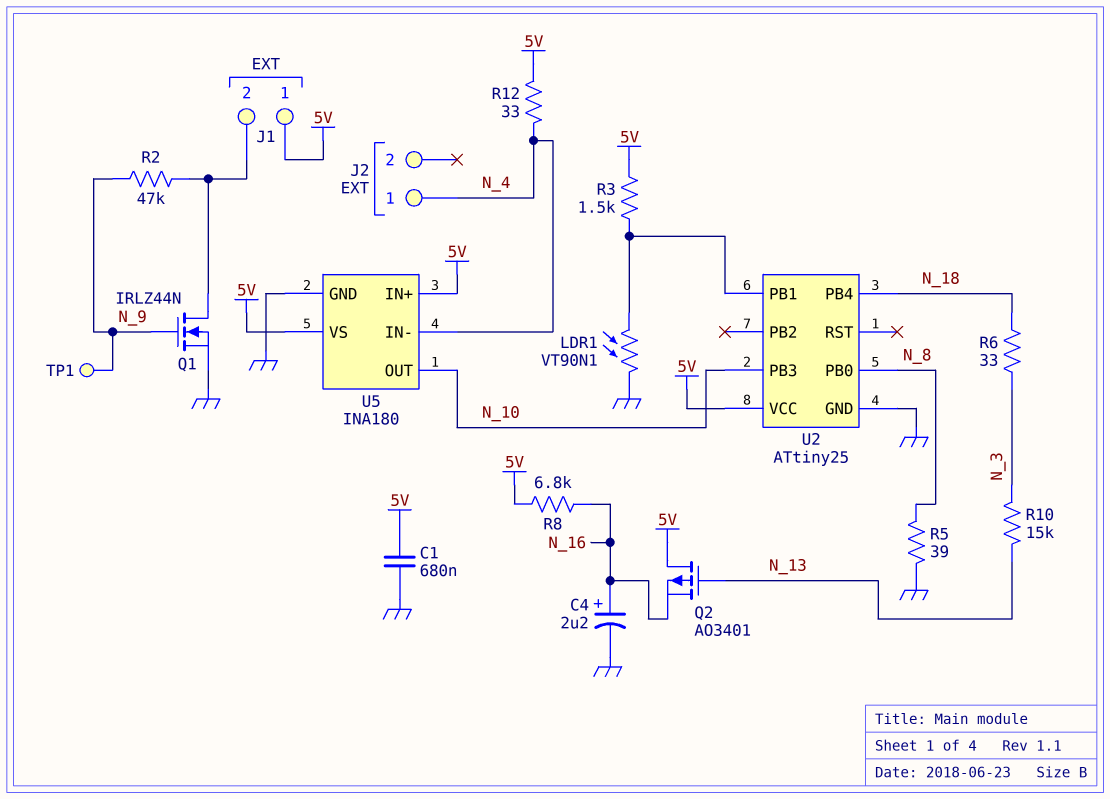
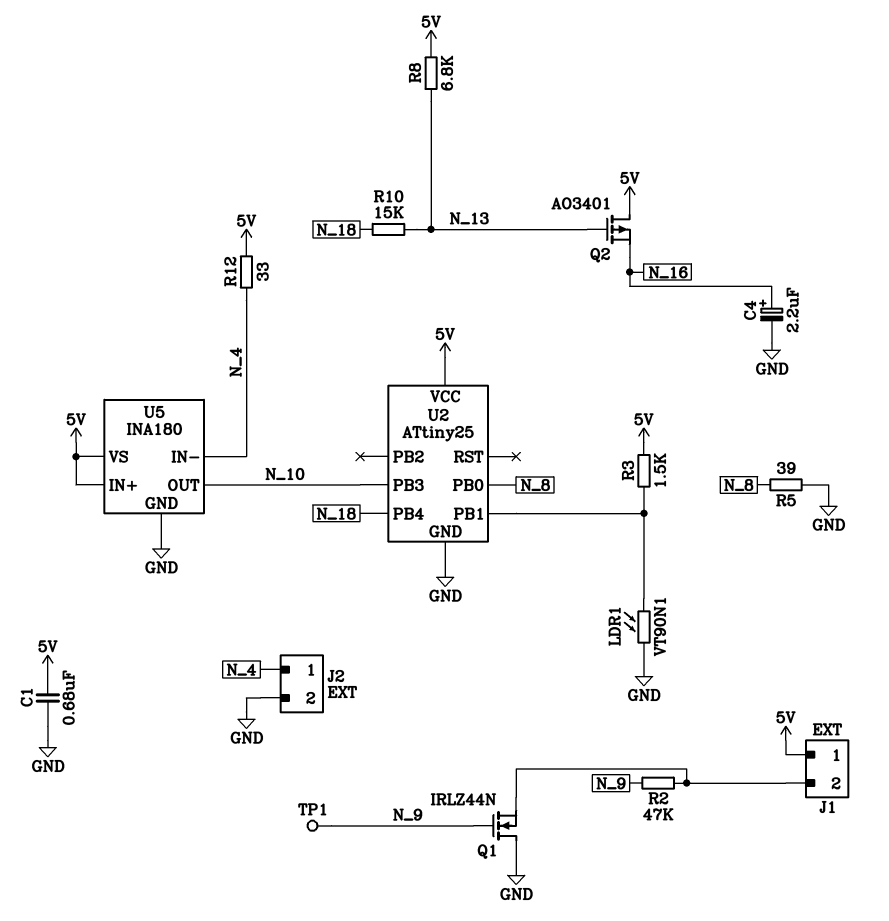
J2 pin 2: none -> GND
Q1: NMOS IRLZ44N (G N_9, D J1/2, S GND) -> NMOS IRLZ44N (G N_9, D GND, S J1/2)
R6: 33 (N_3, N_18) -> none
R8: 6.8k (5V, N_16) -> 6.8k (5V, N_13)
R10: 15k (N_3, N_13) -> 15k (N_13, N_18)

